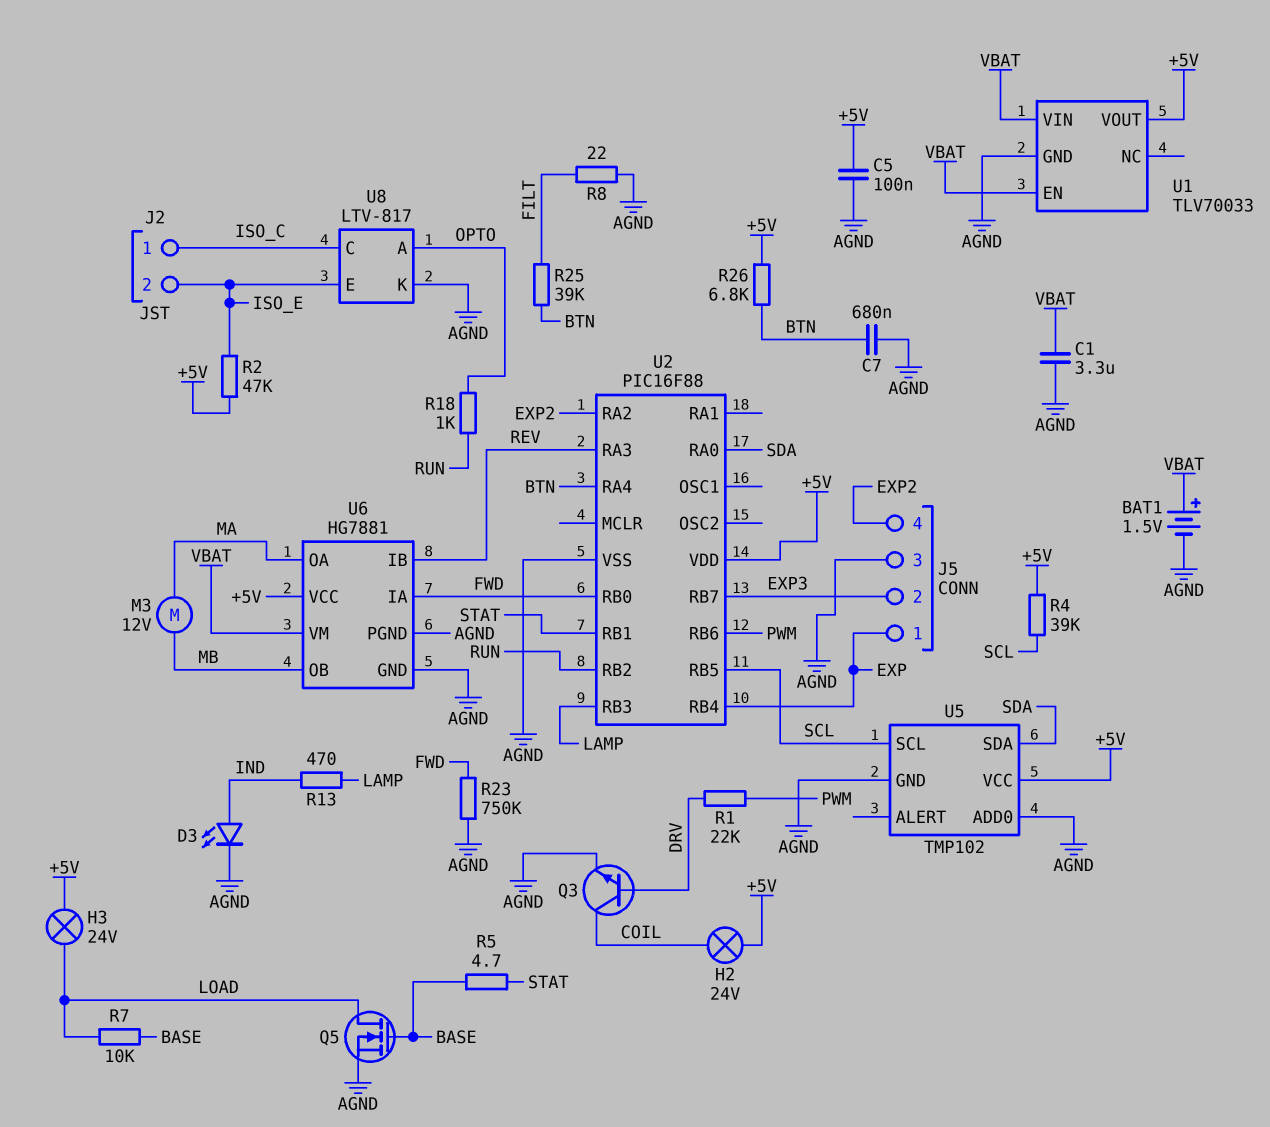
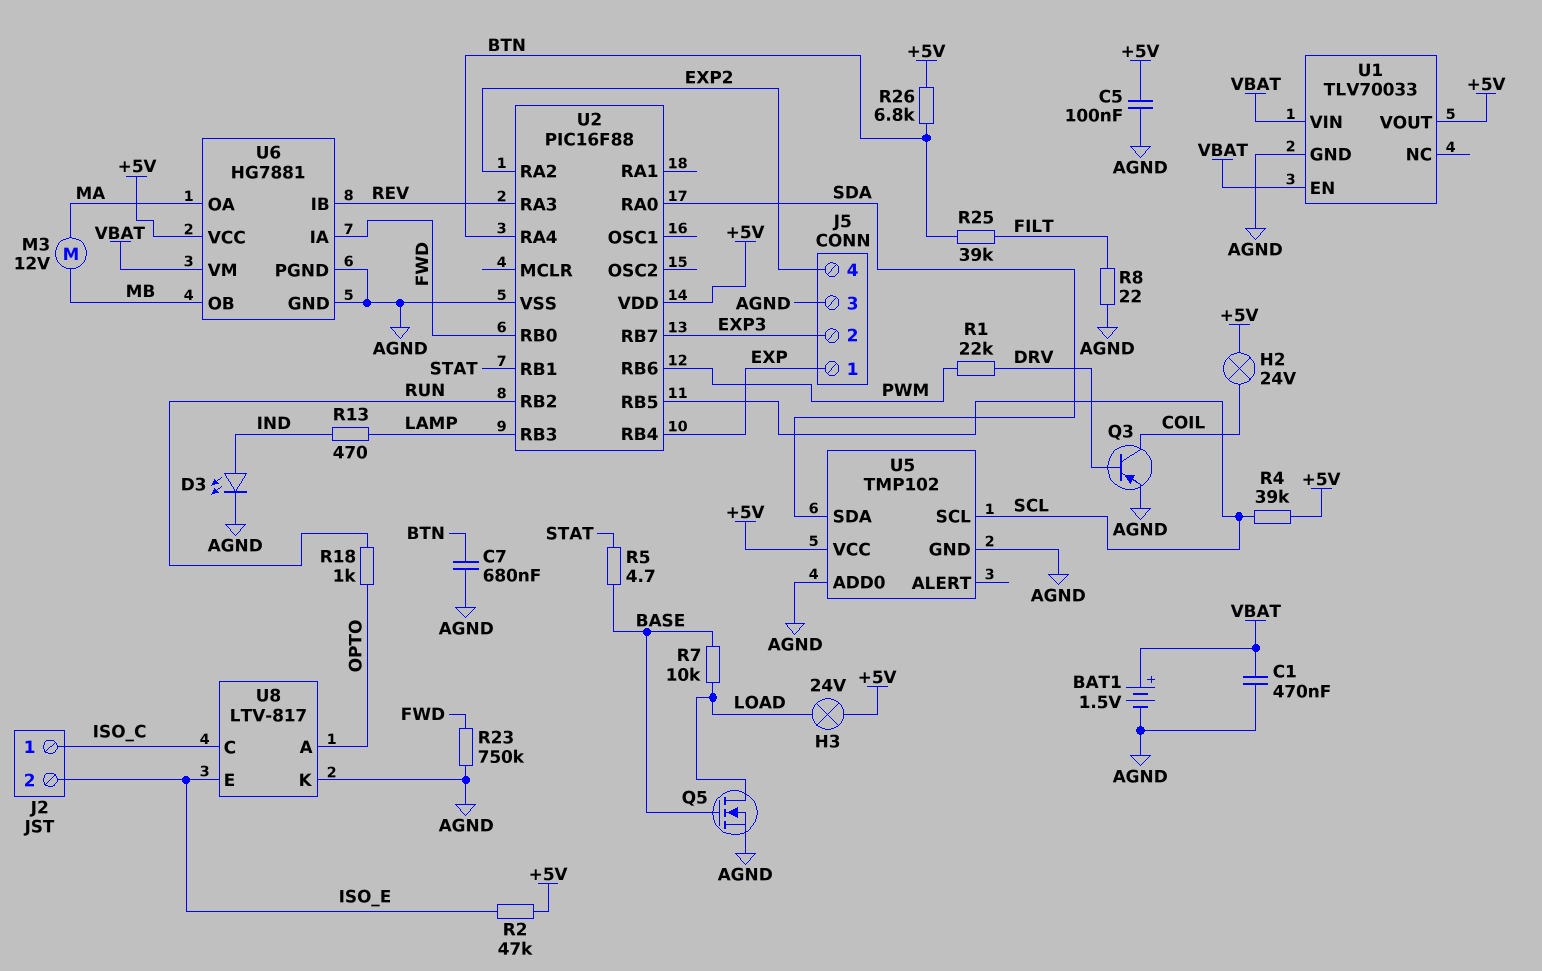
C1: 3.3uF (AGND, VBAT) -> 470nF (AGND, VBAT)
Q3: NPN (B DRV, C COIL, E AGND) -> PNP (B DRV, C COIL, E AGND)

